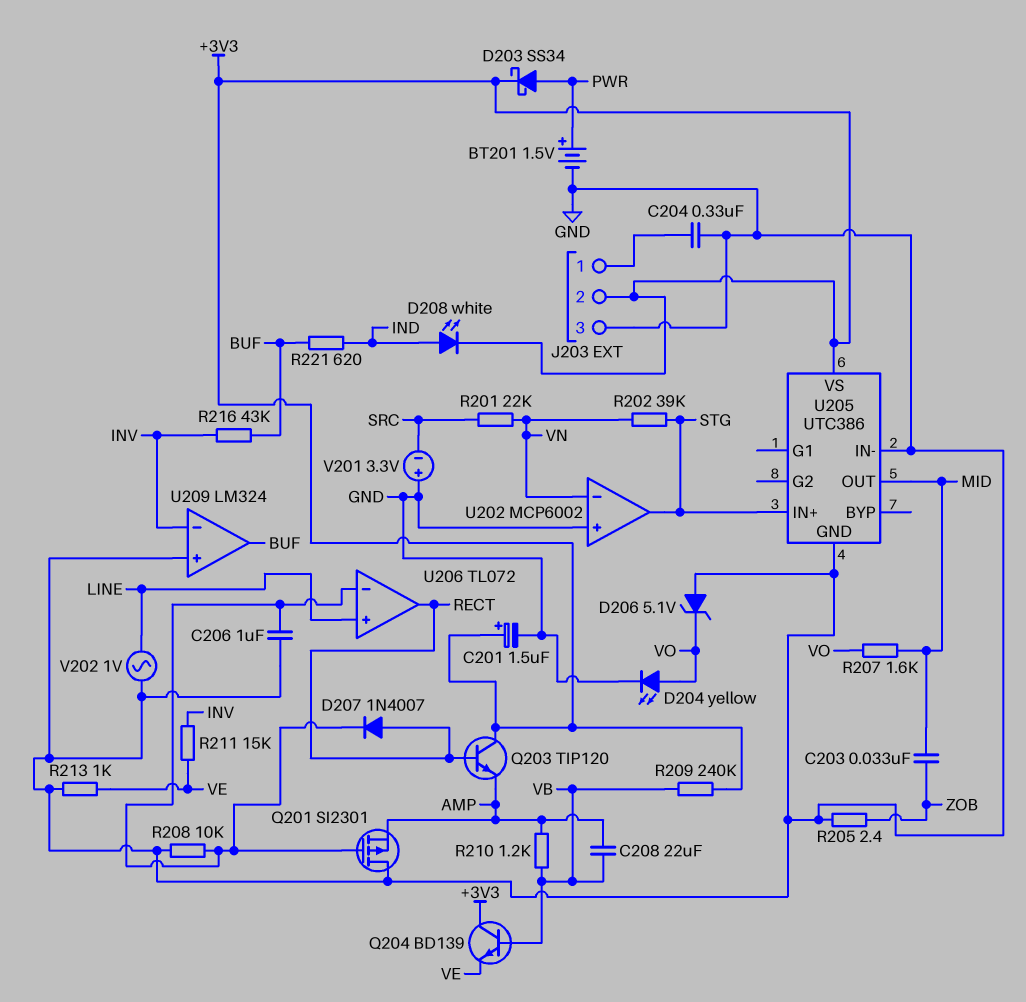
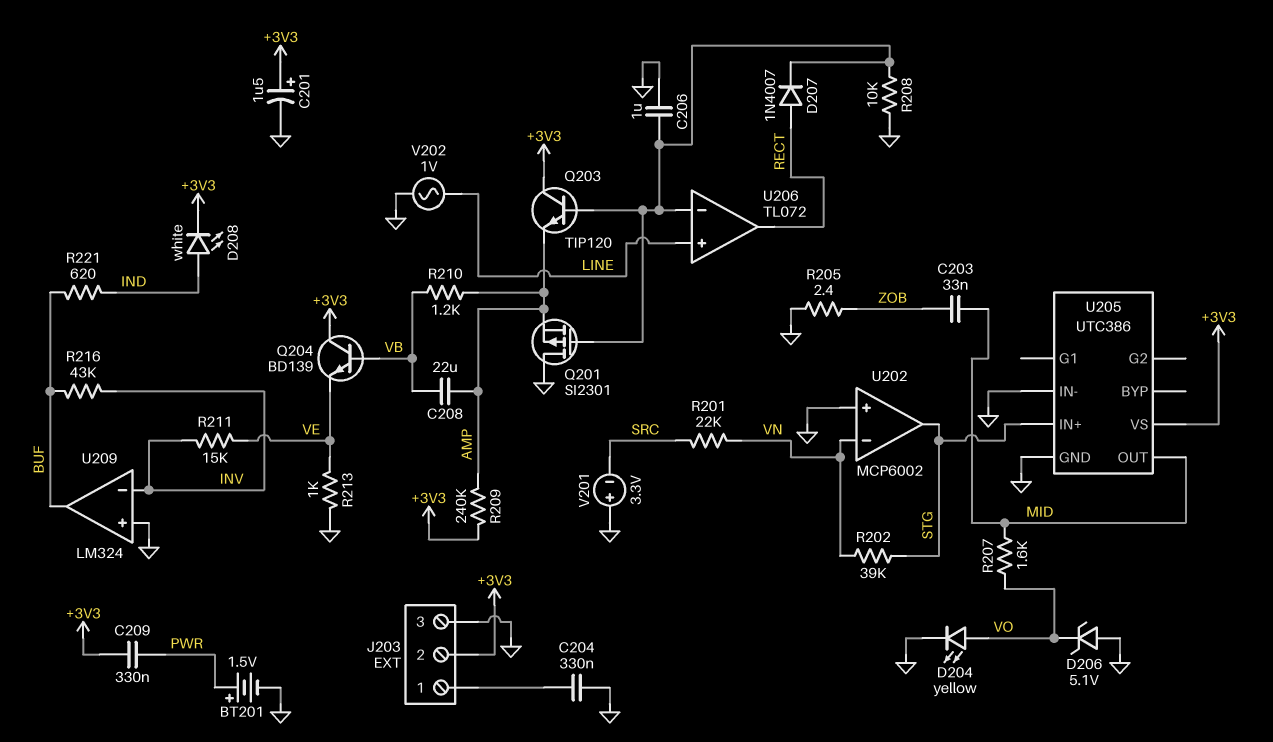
C209: none -> 330nF (+3V3, PWR)
D203: schottky SS34 (A PWR, K +3V3) -> none
Q203: NPN TIP120 (B RECT, C +3V3, E AMP) -> NPN TIP120 (B U206/in-, C +3V3, E AMP)
R209: 240k (+3V3, VB) -> 240k (+3V3, AMP)

